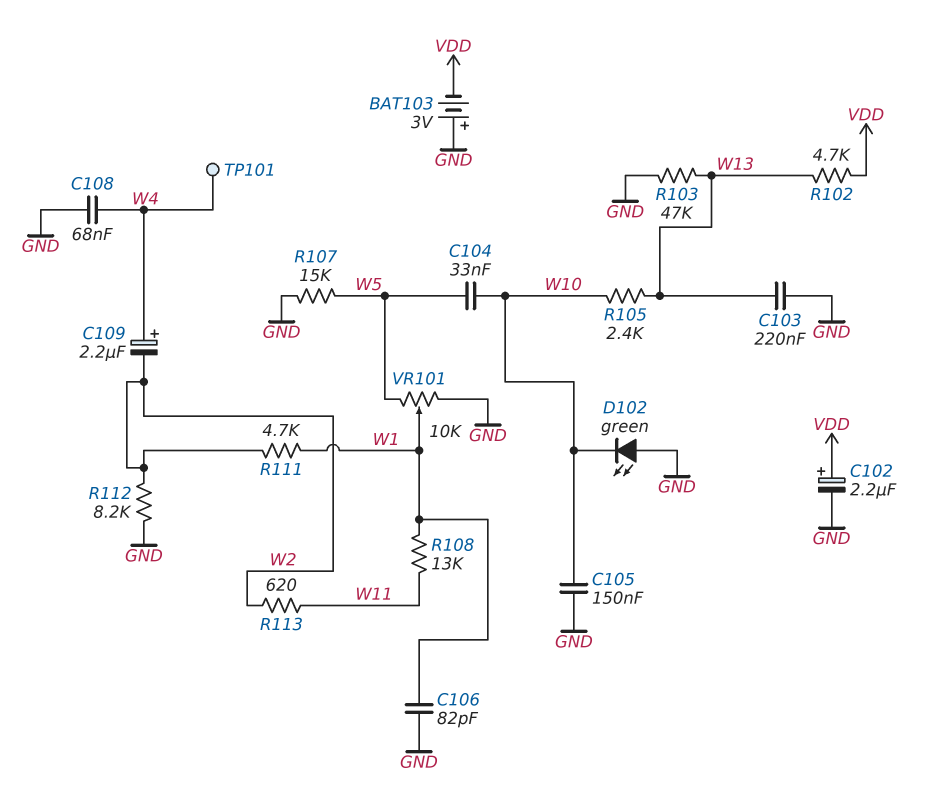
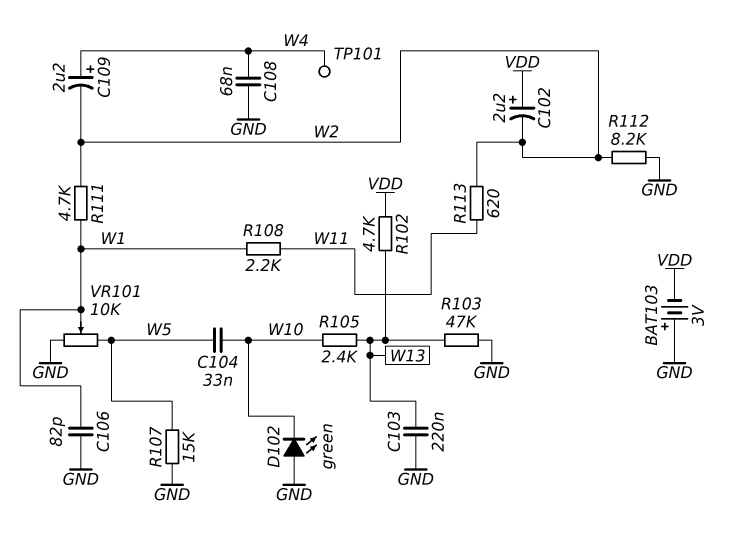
C102: 2.2uF (plus VDD, minus GND) -> 2.2uF (plus VDD, minus W2)
C105: 150nF (GND, W10) -> none
R108: 13k (W1, W11) -> 2.2k (W1, W11)

